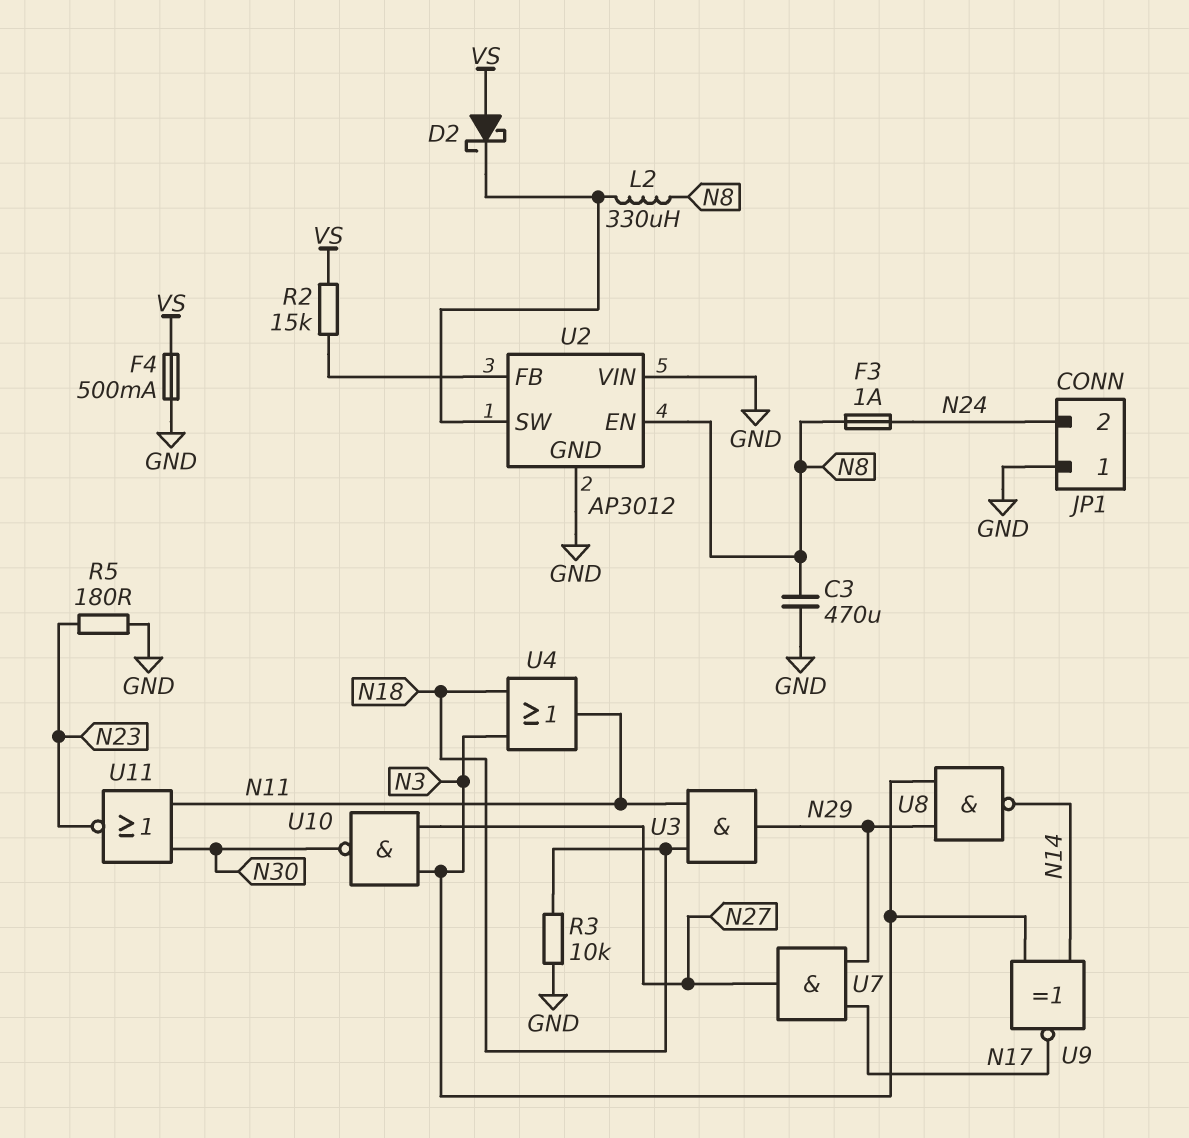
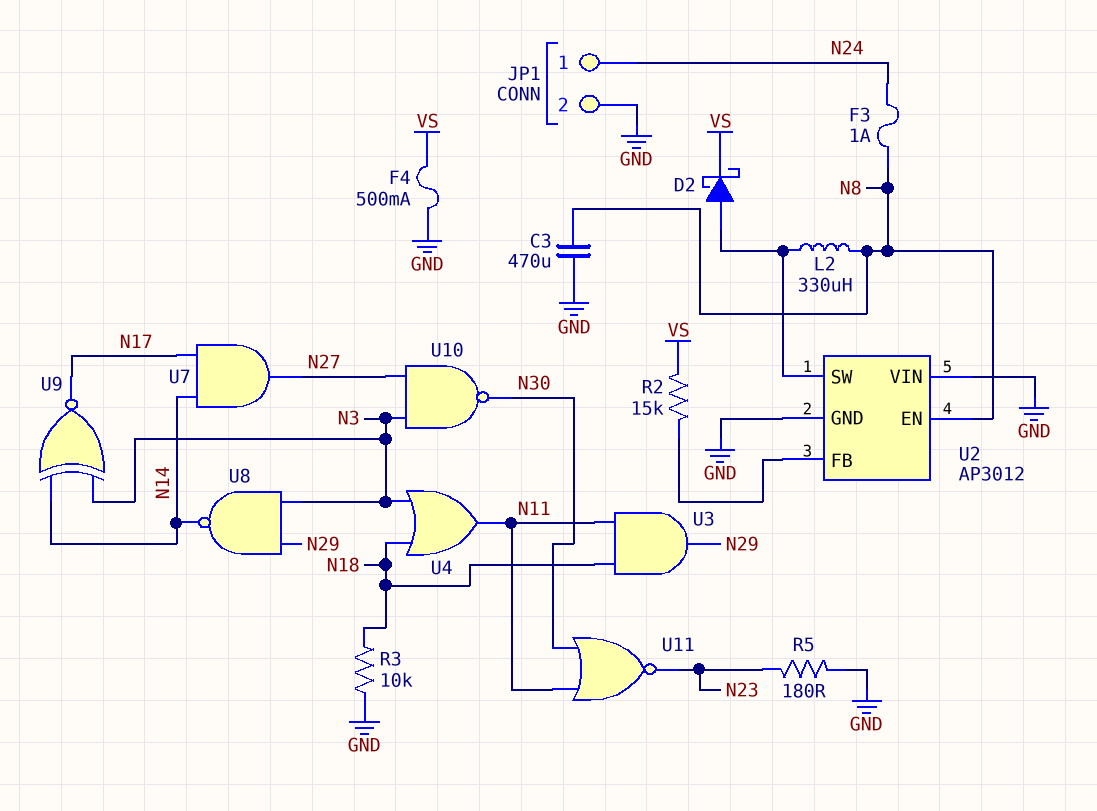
D2: schottky (A VS, K U2/SW) -> schottky (A U2/SW, K VS)
JP1 pin 1: GND -> N24
JP1 pin 2: N24 -> GND
U7: AND (in N17, in N29, out N27) -> AND (in N14, in N17, out N27)

